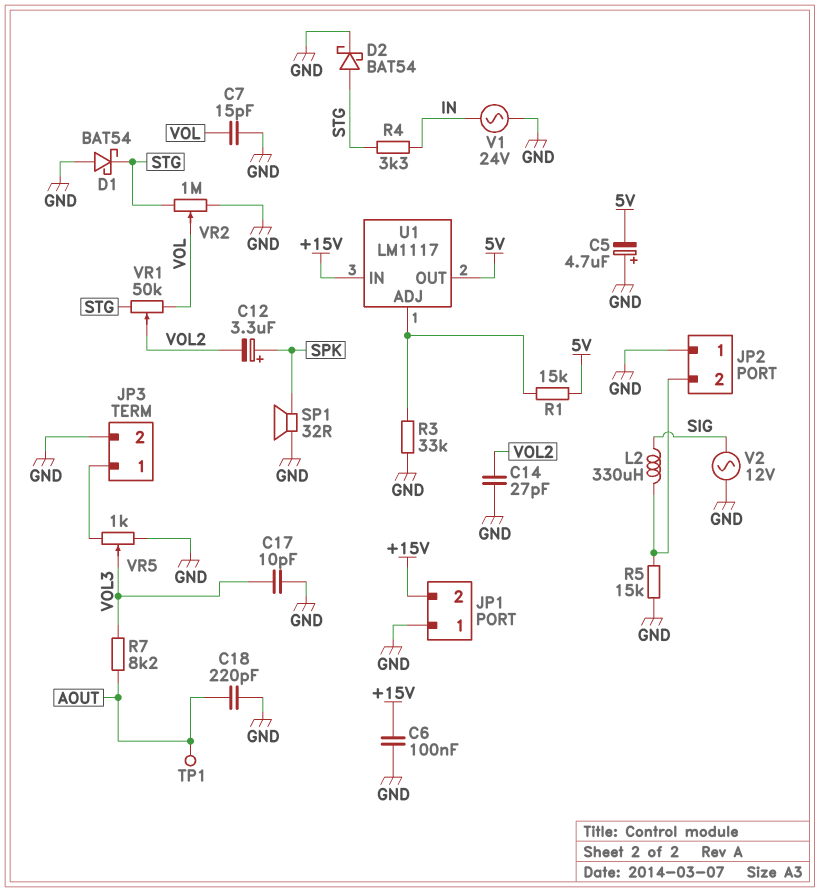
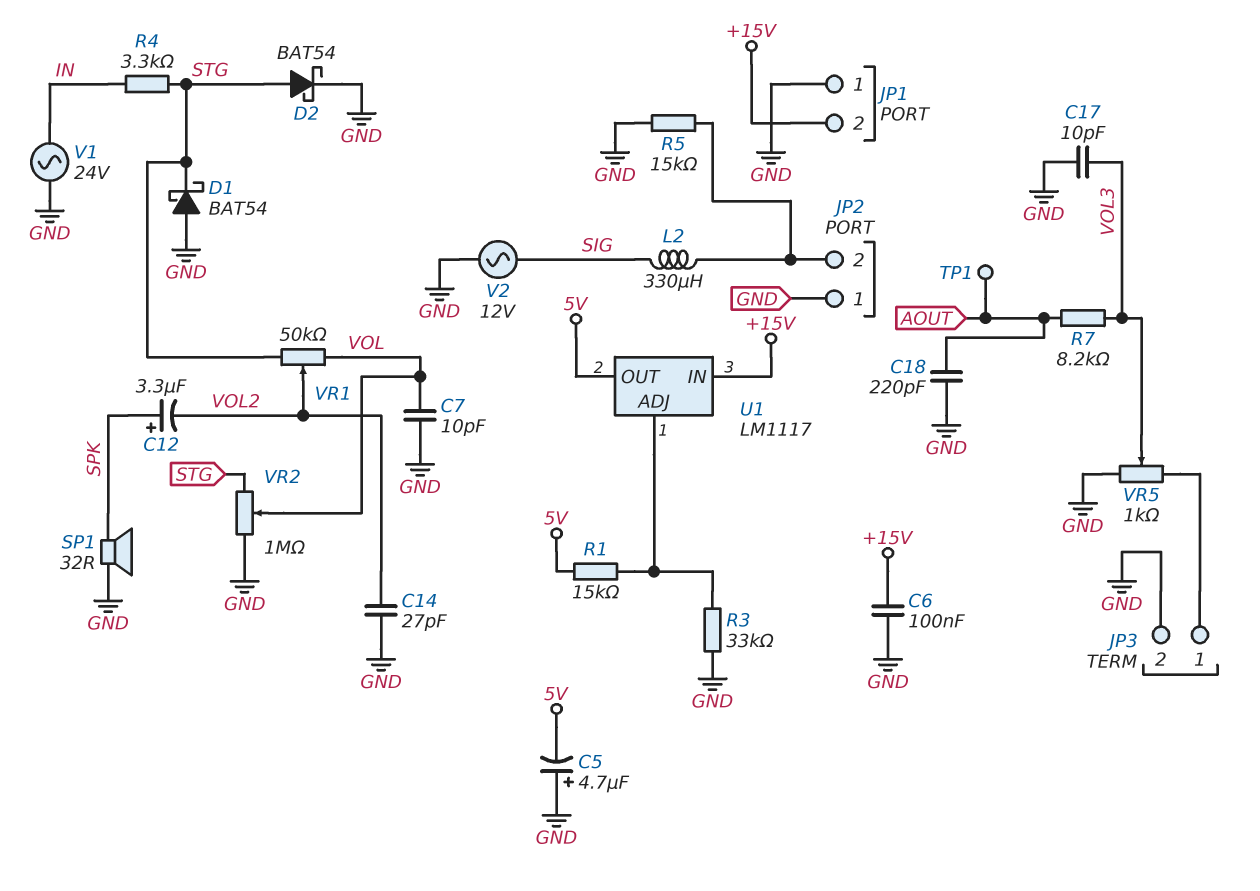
C7: 15pF (GND, VOL) -> 10pF (GND, VOL)

